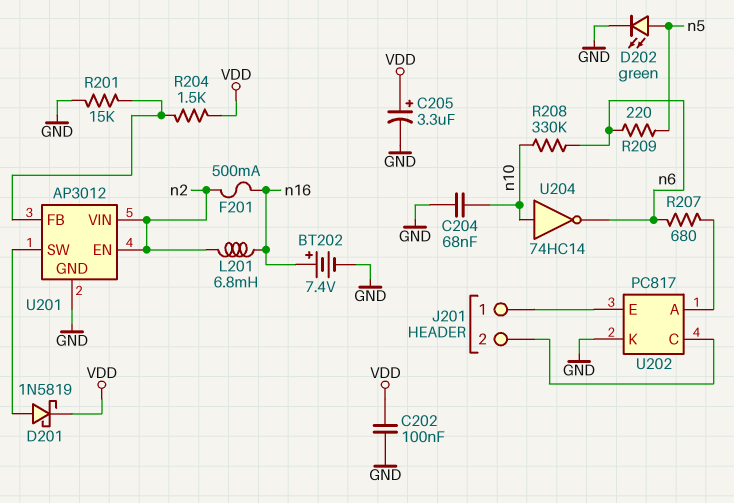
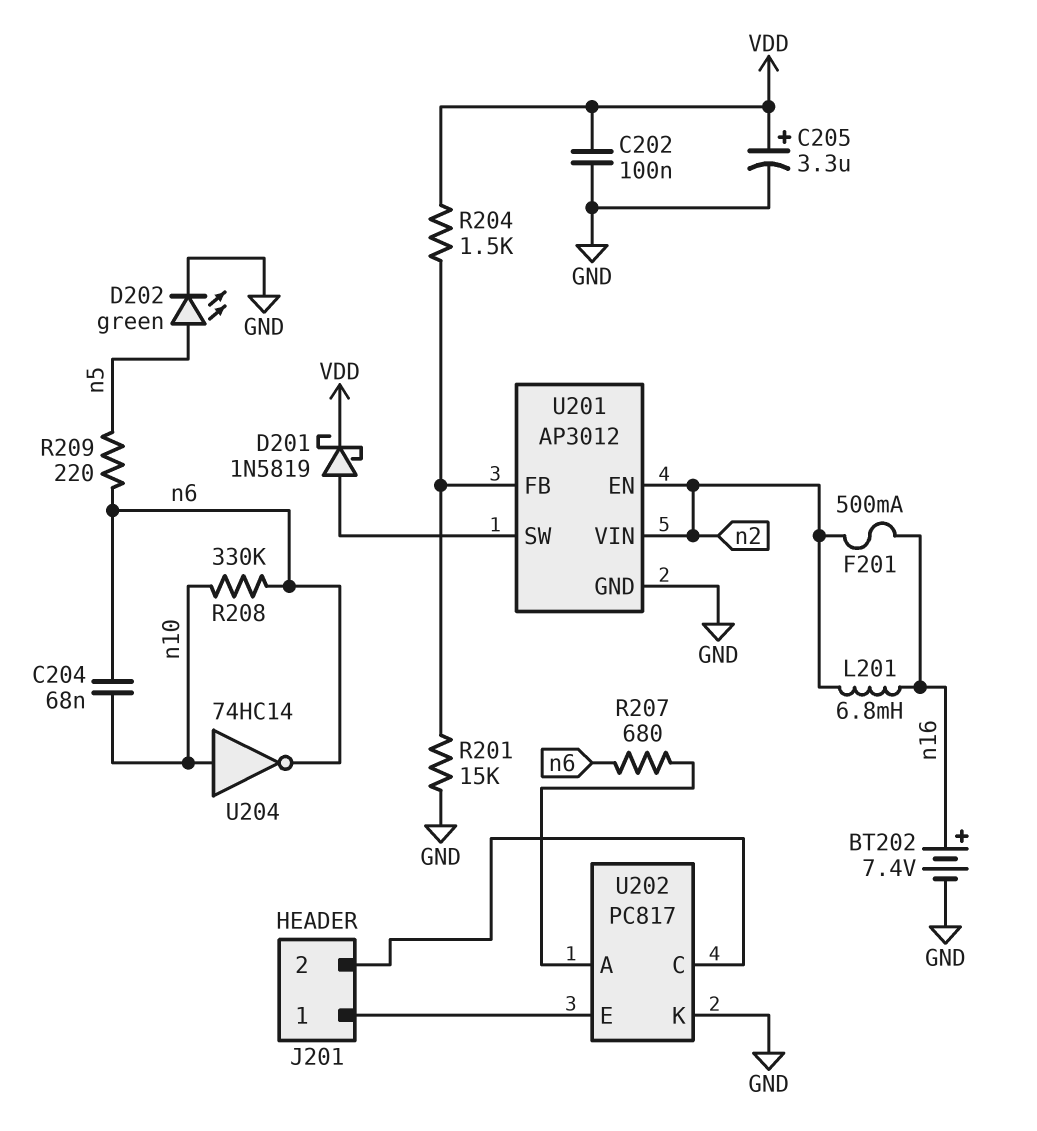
C204: 68nF (GND, n10) -> 68nF (n6, n10)

